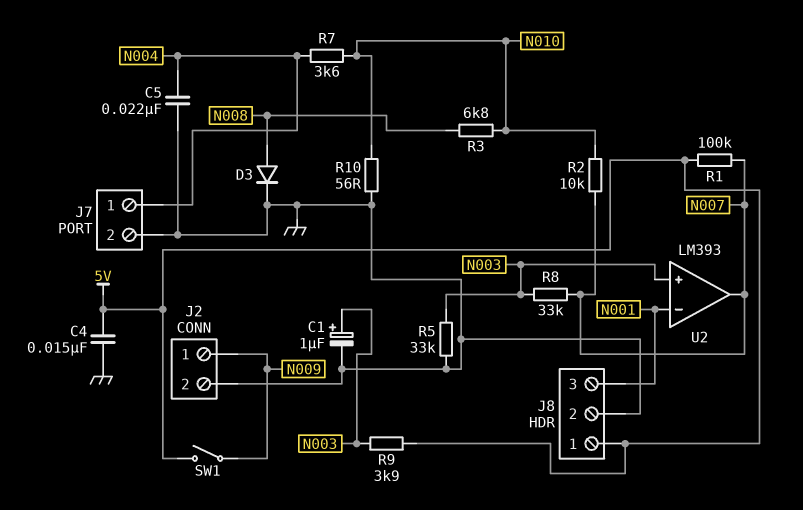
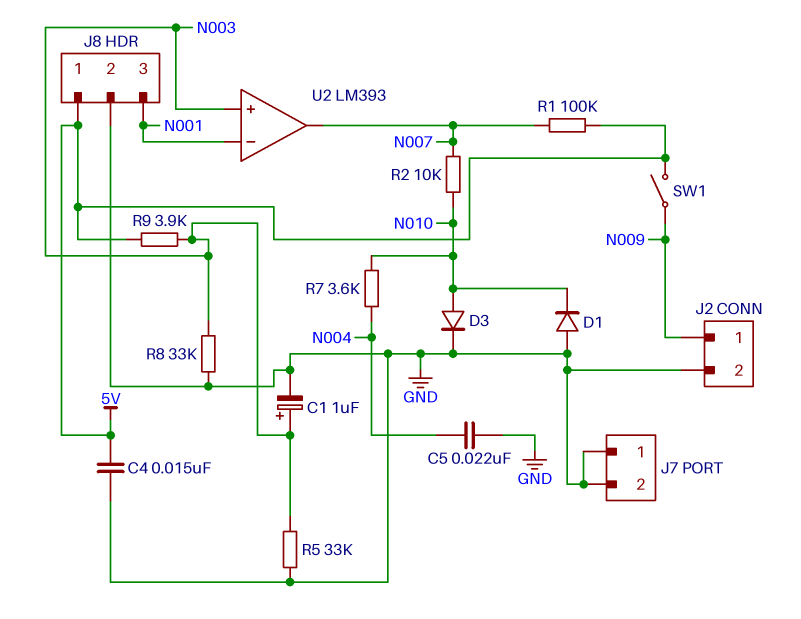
D1: none -> diode (A GND, K N010)
D3: diode (A N008, K GND) -> diode (A N010, K GND)
J7 pin 1: N004 -> GND
R3: 6.8k (N008, N010) -> none
R8: 33k (N003, N007) -> 33k (GND, N003)
R10: 56 (GND, N010) -> none

